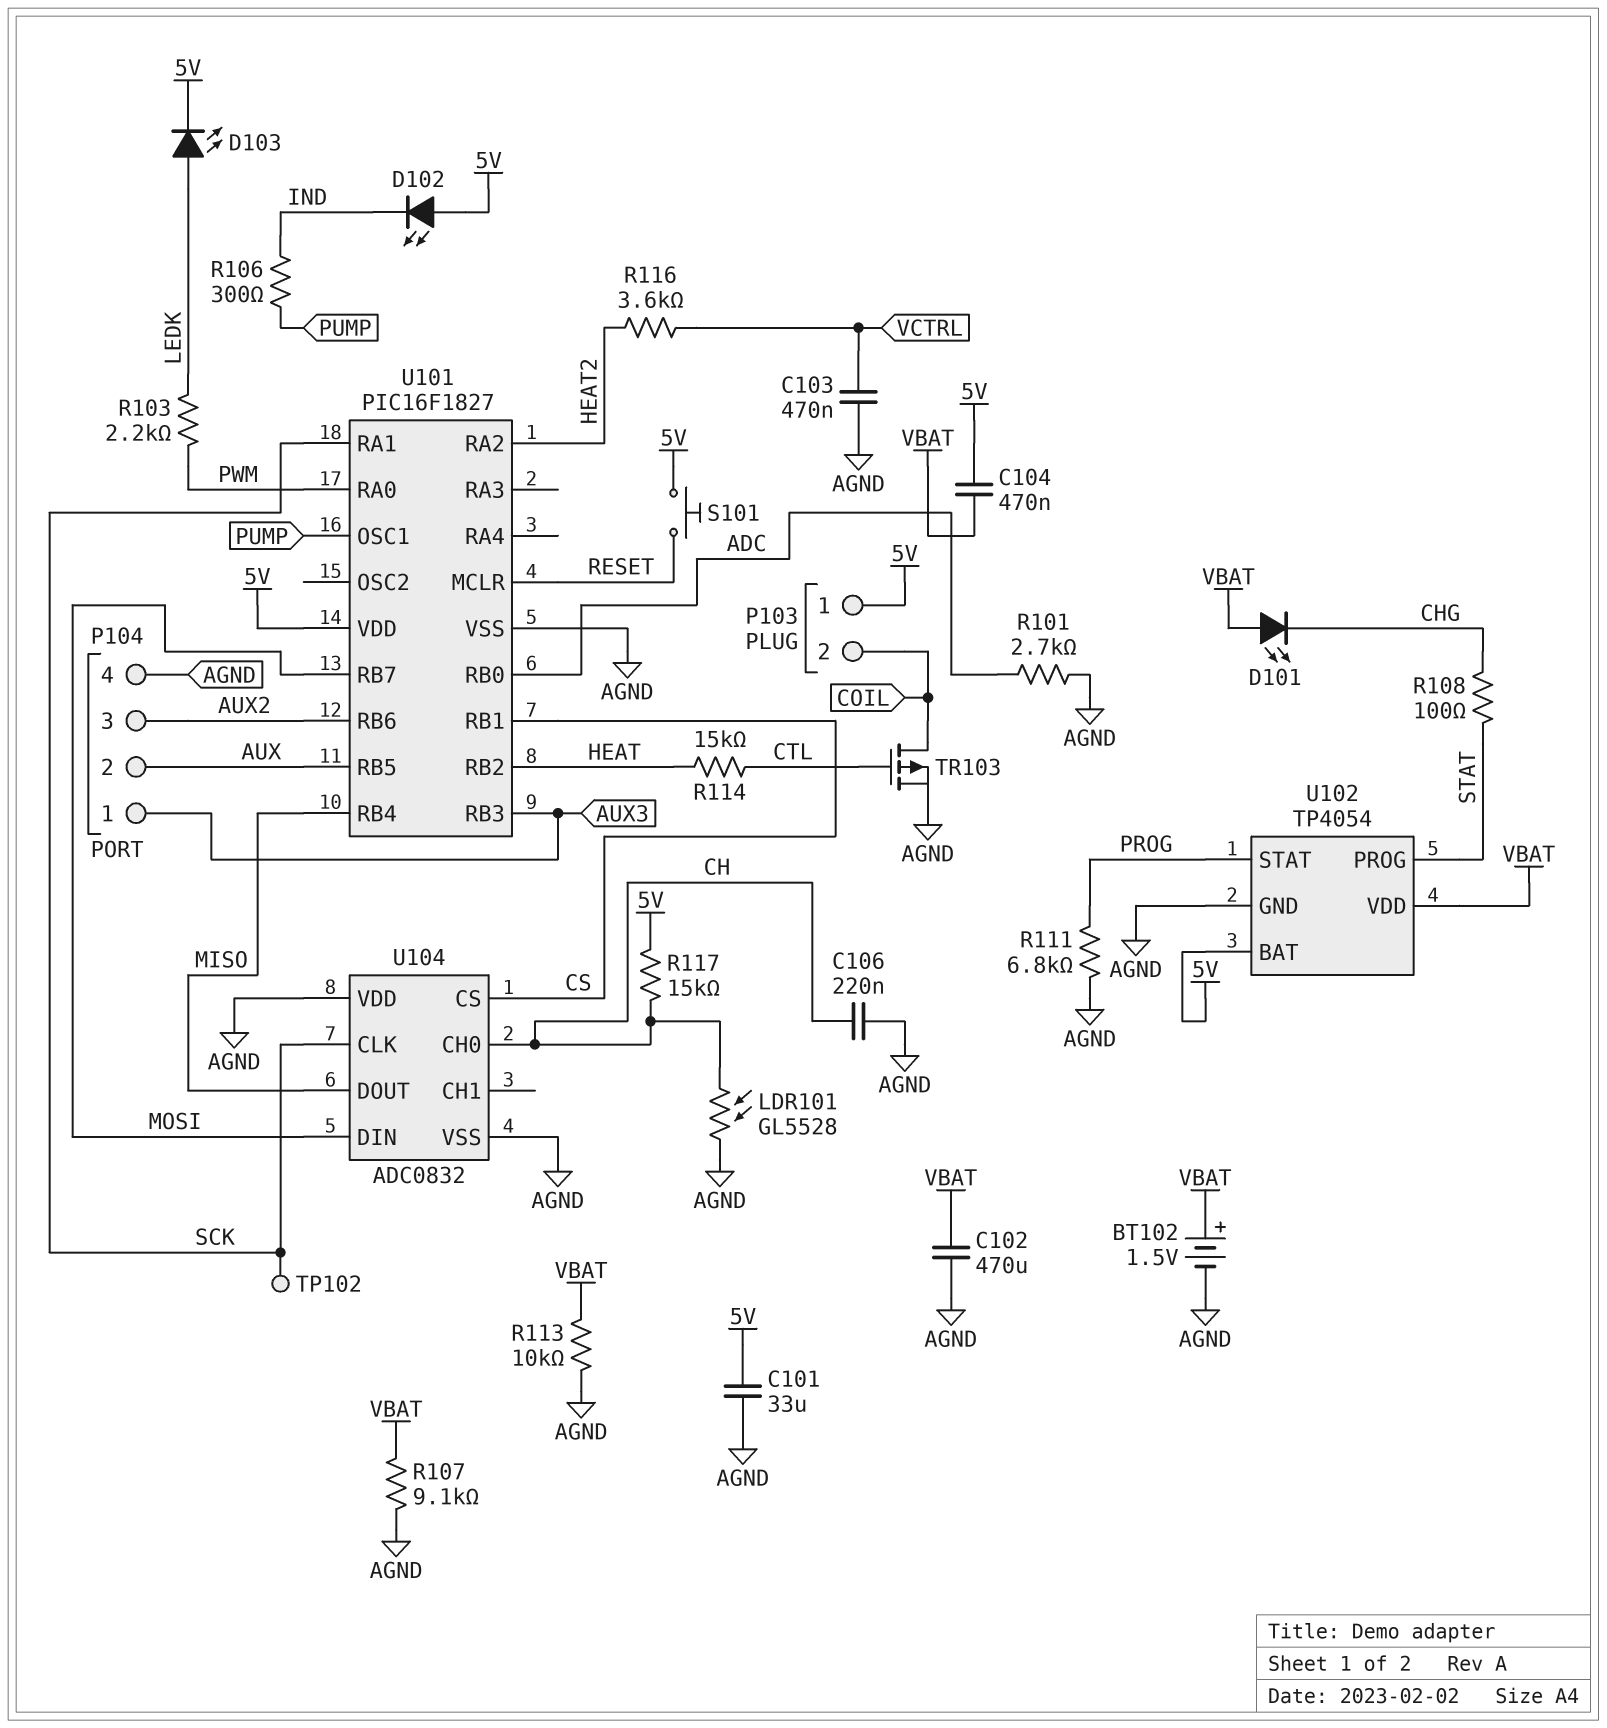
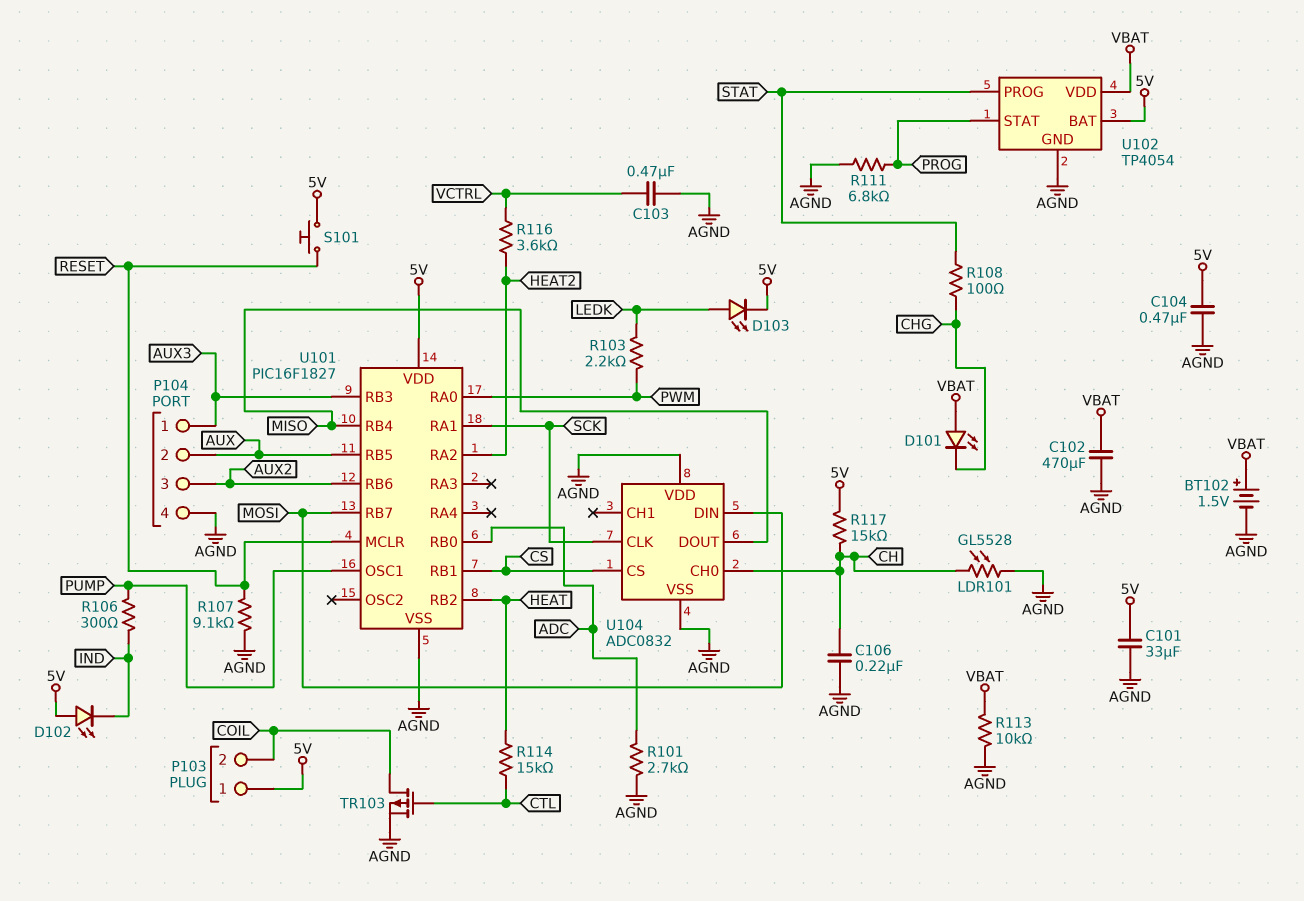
C104: 470nF (5V, VBAT) -> 470nF (5V, AGND)
R107: 9.1k (AGND, VBAT) -> 9.1k (AGND, RESET)
TP102: test point (SCK) -> none

